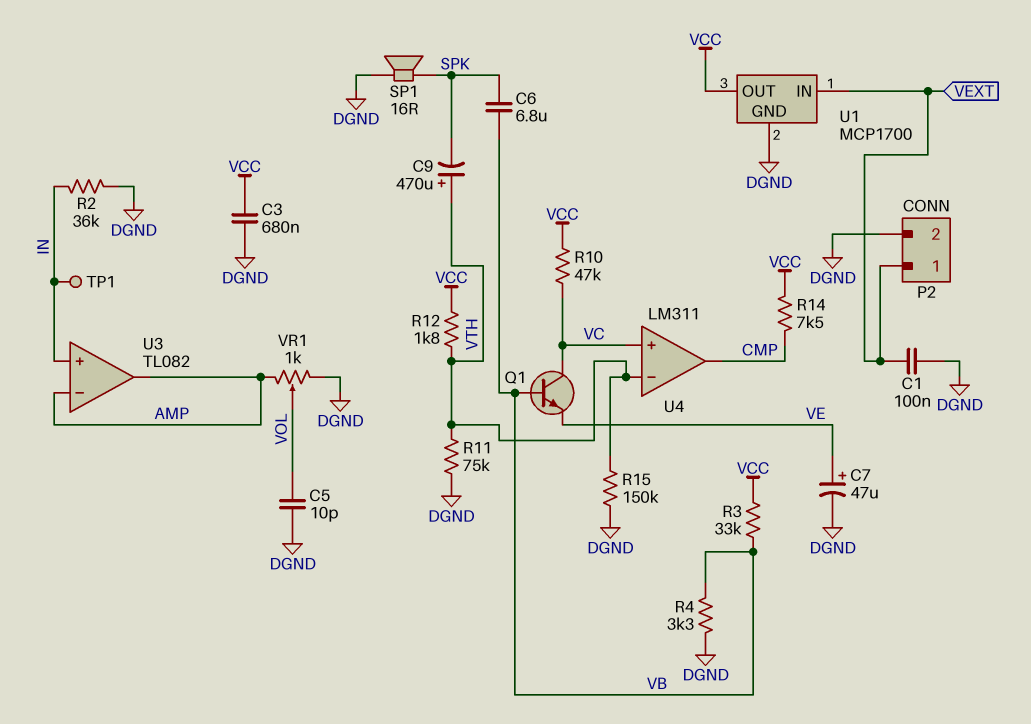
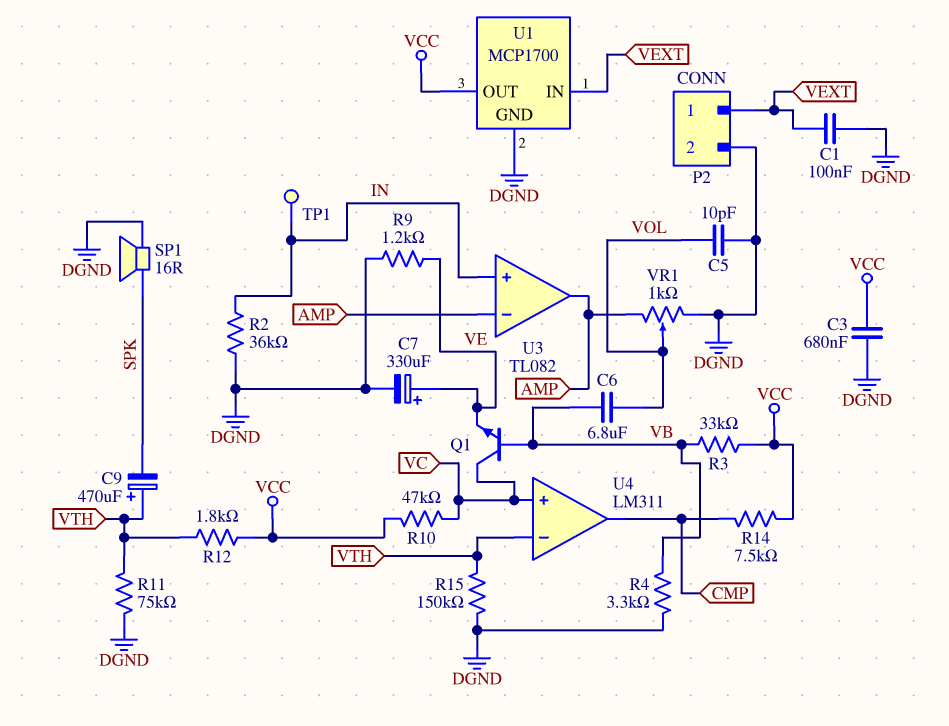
C6: 6.8uF (SPK, VB) -> 6.8uF (VB, VOL)
C7: 47uF (plus VE, minus DGND) -> 330uF (plus VE, minus DGND)
R9: none -> 1.2k (DGND, VE)

